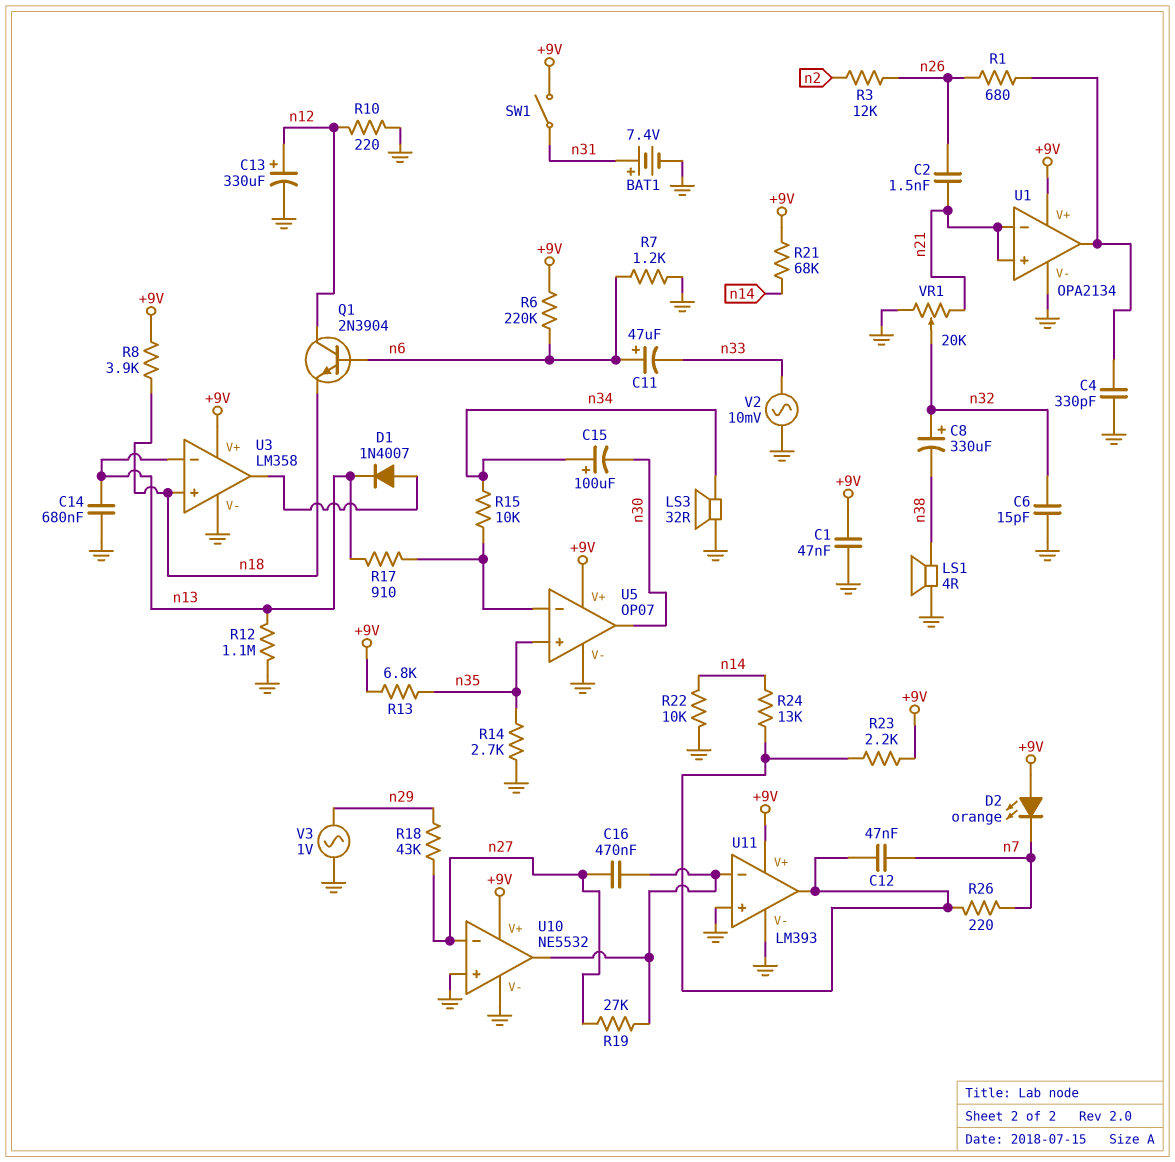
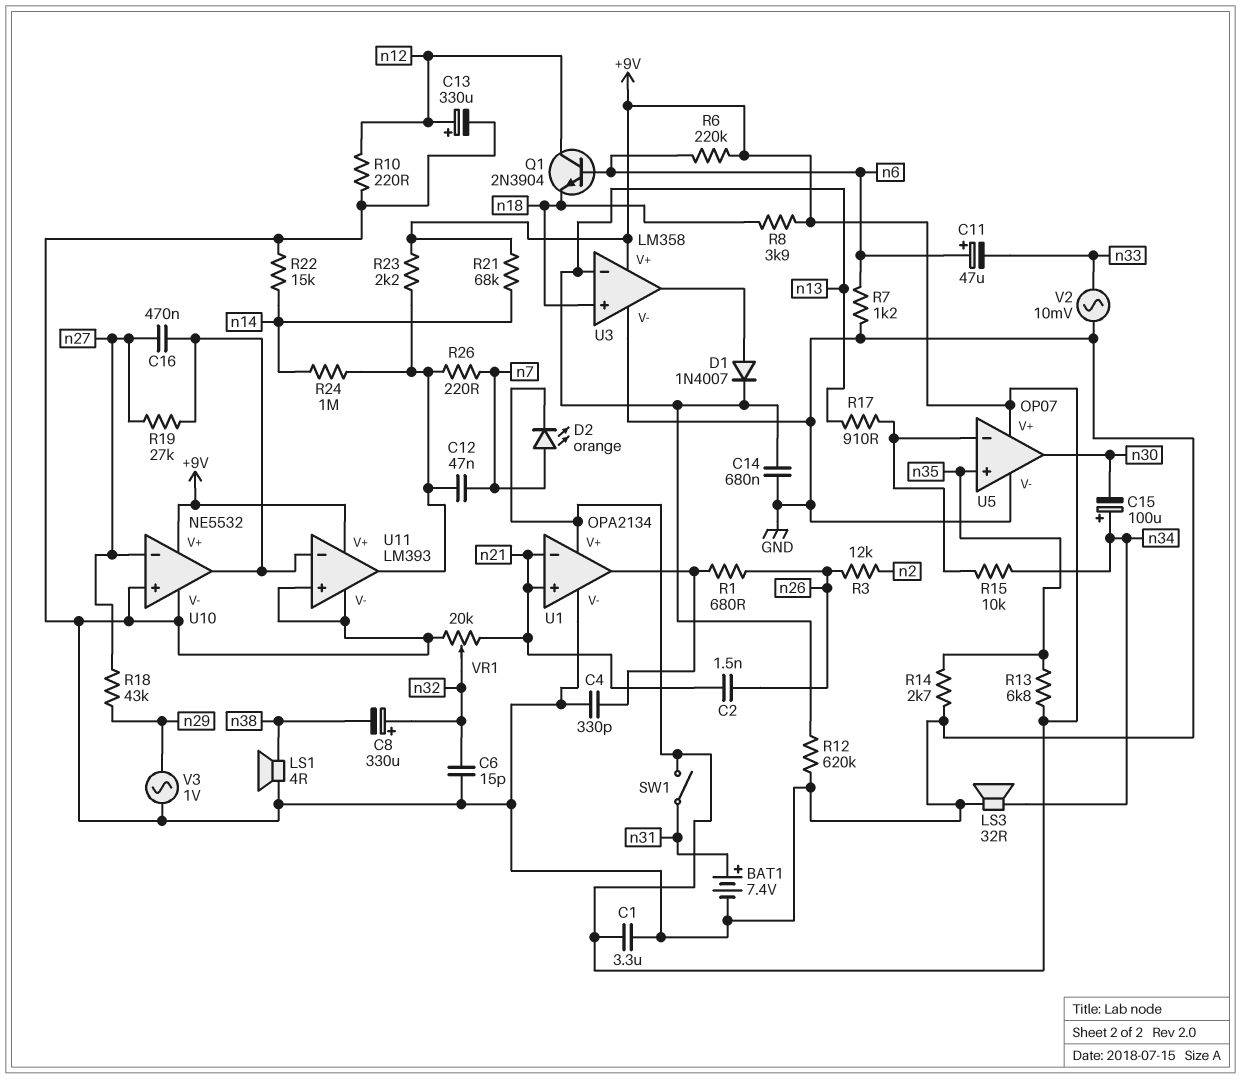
C1: 47nF (+9V, GND) -> 3.3uF (+9V, GND)
D2: LED orange (A +9V, K n7) -> LED orange (A n7, K +9V)
R12: 1.1M (GND, n13) -> 620k (GND, n13)
R22: 10k (GND, n14) -> 15k (GND, n14)
R24: 13k (U11/out, n14) -> 1M (U11/out, n14)

